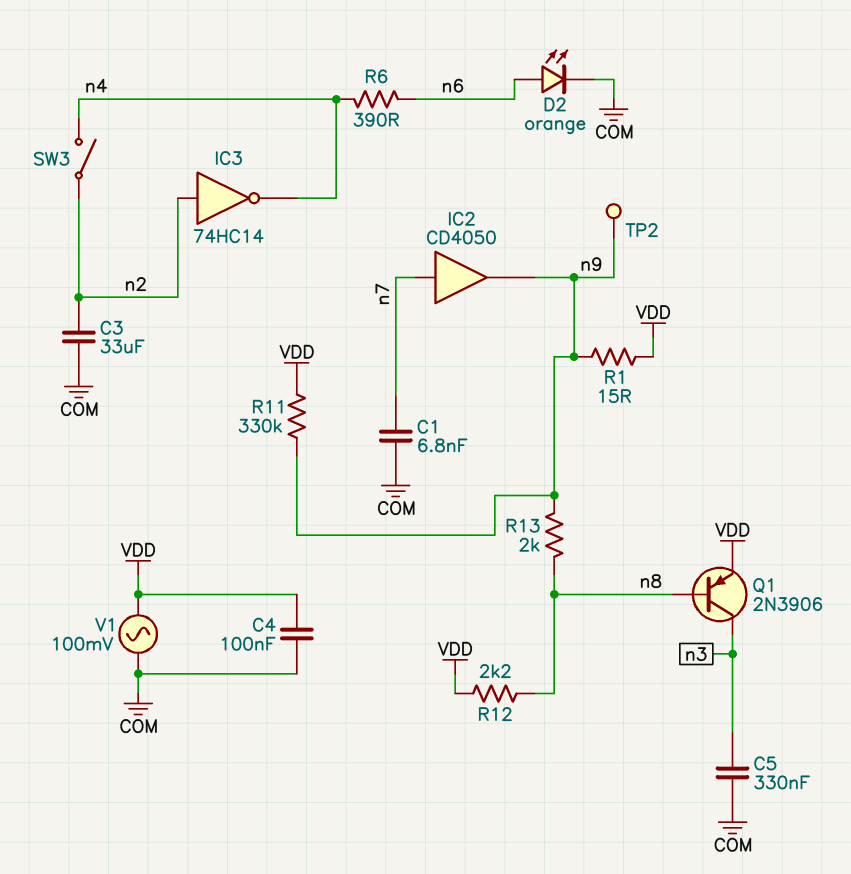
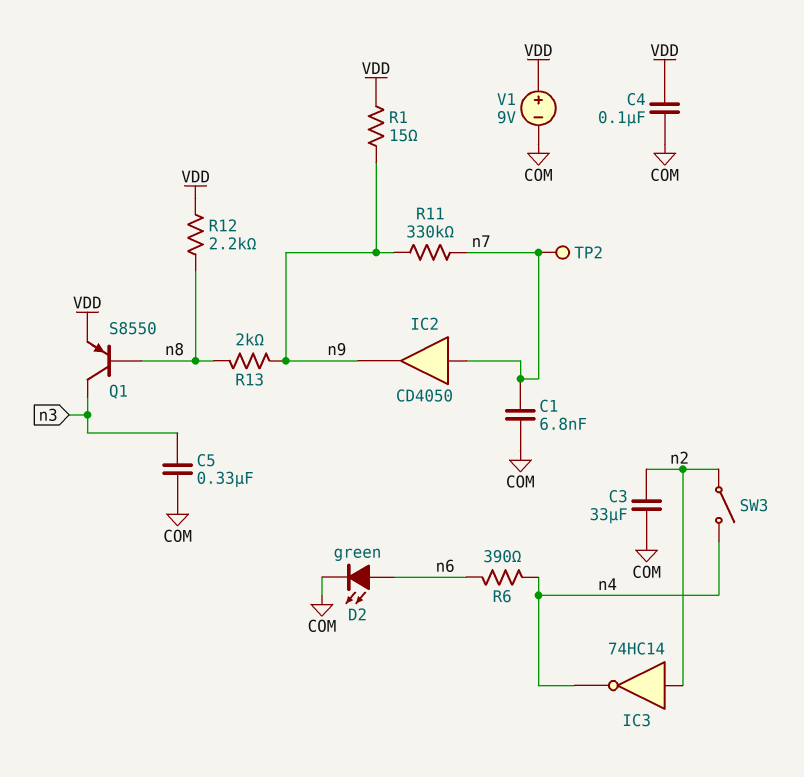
D2: LED orange (A n6, K COM) -> LED green (A n6, K COM)
Q1: PNP 2N3906 (B n8, C n3, E VDD) -> PNP S8550 (B n8, C n3, E VDD)
R11: 330k (VDD, n9) -> 330k (n7, n9)
TP2: test point (n9) -> test point (n7)
V1: AC 100mV (COM, VDD) -> 9V (plus VDD, minus COM)

